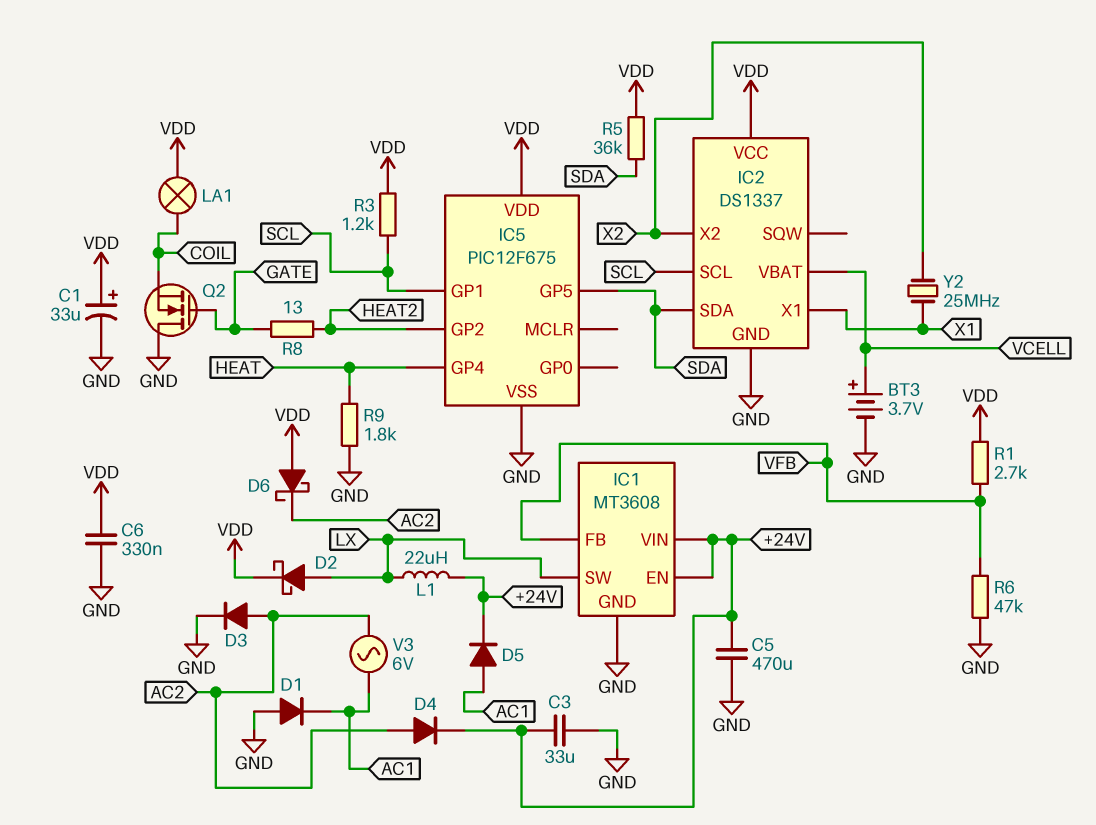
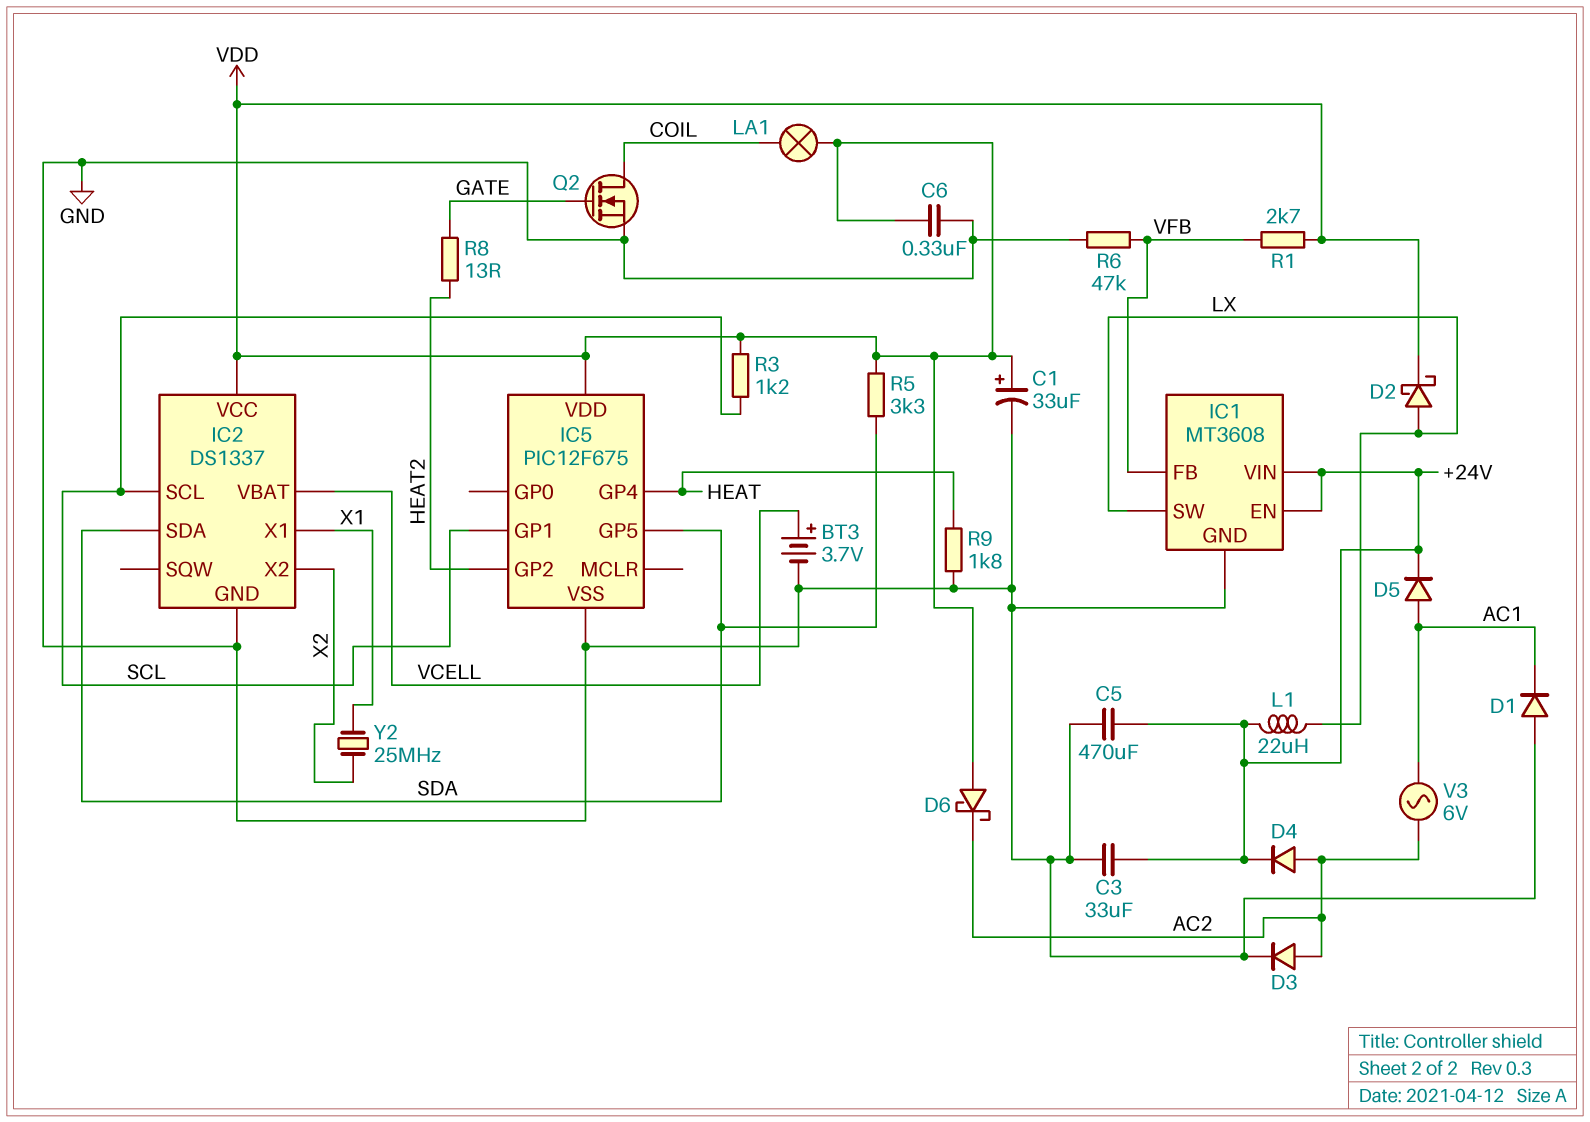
Q2: NMOS (G GATE, D GND, S COIL) -> NMOS (G GATE, D COIL, S GND)
R5: 36k (SDA, VDD) -> 3.3k (SDA, VDD)

